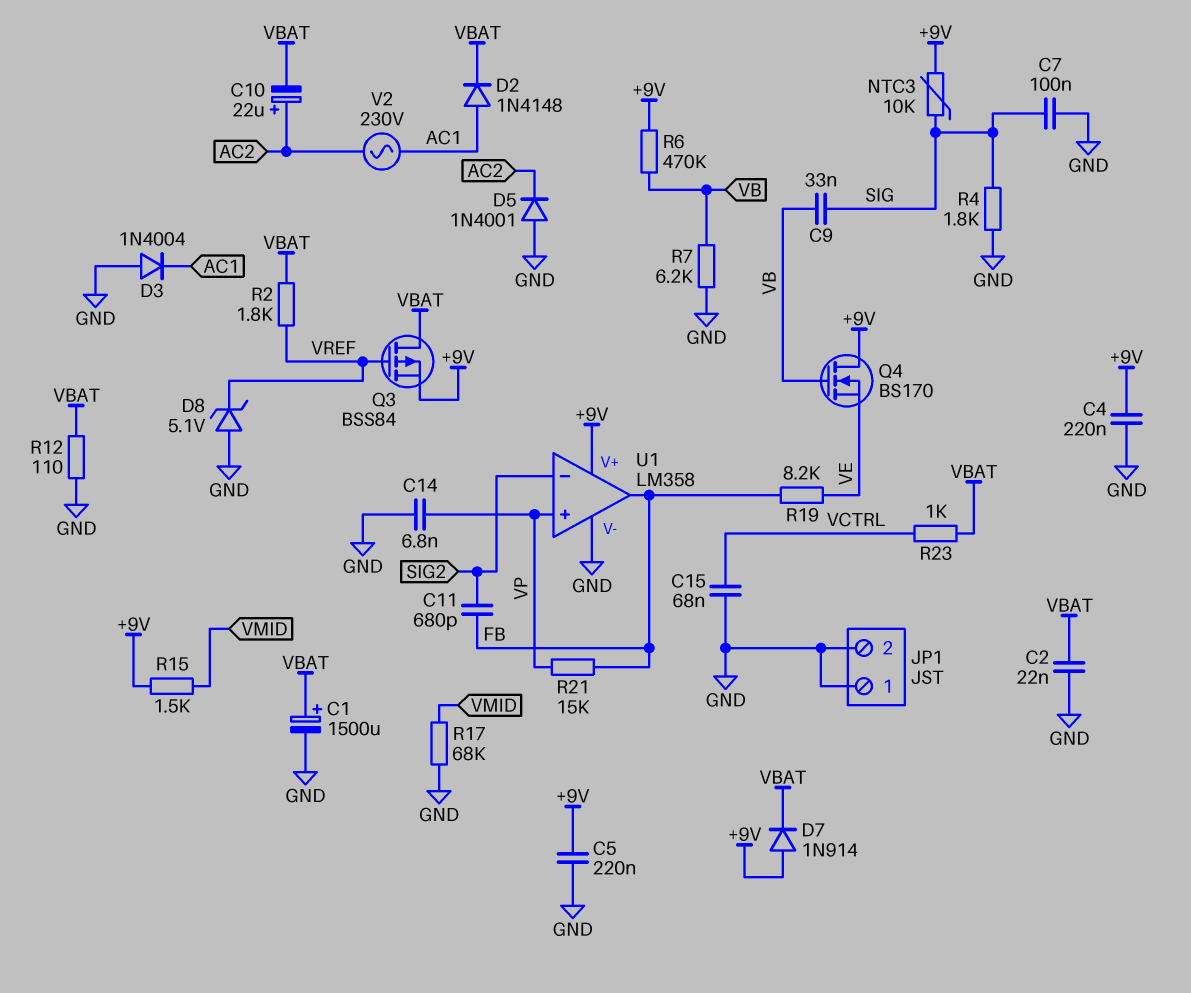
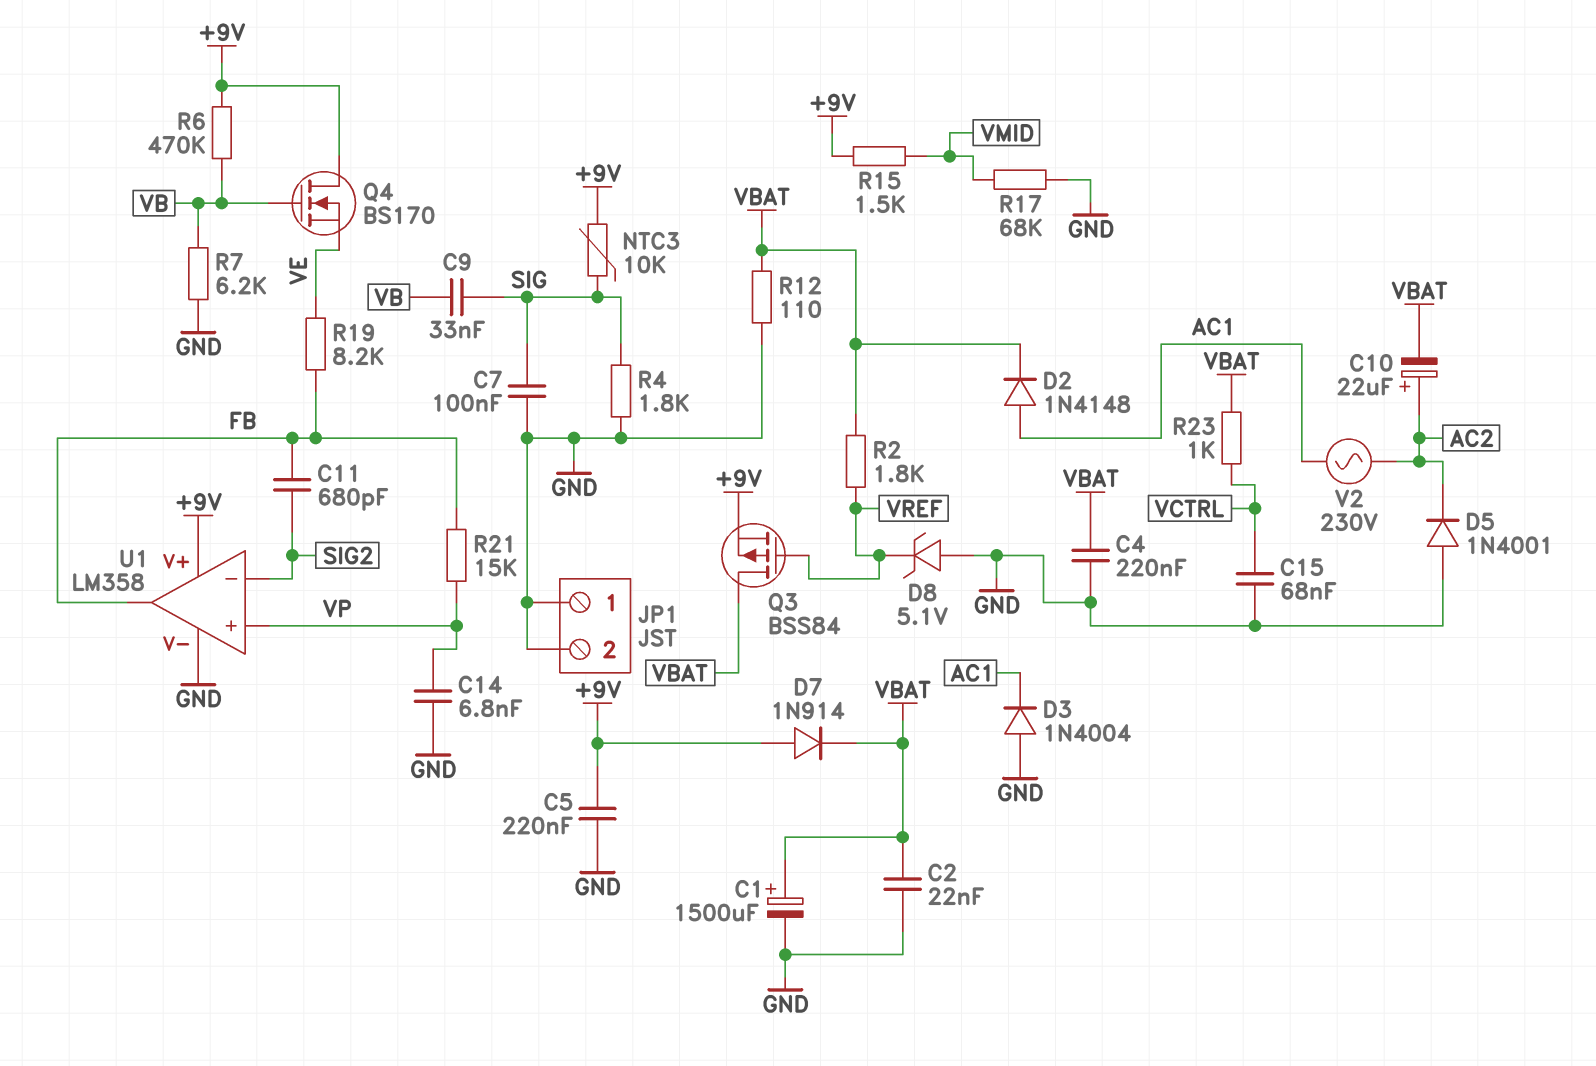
C4: 220nF (+9V, GND) -> 220nF (GND, VBAT)

